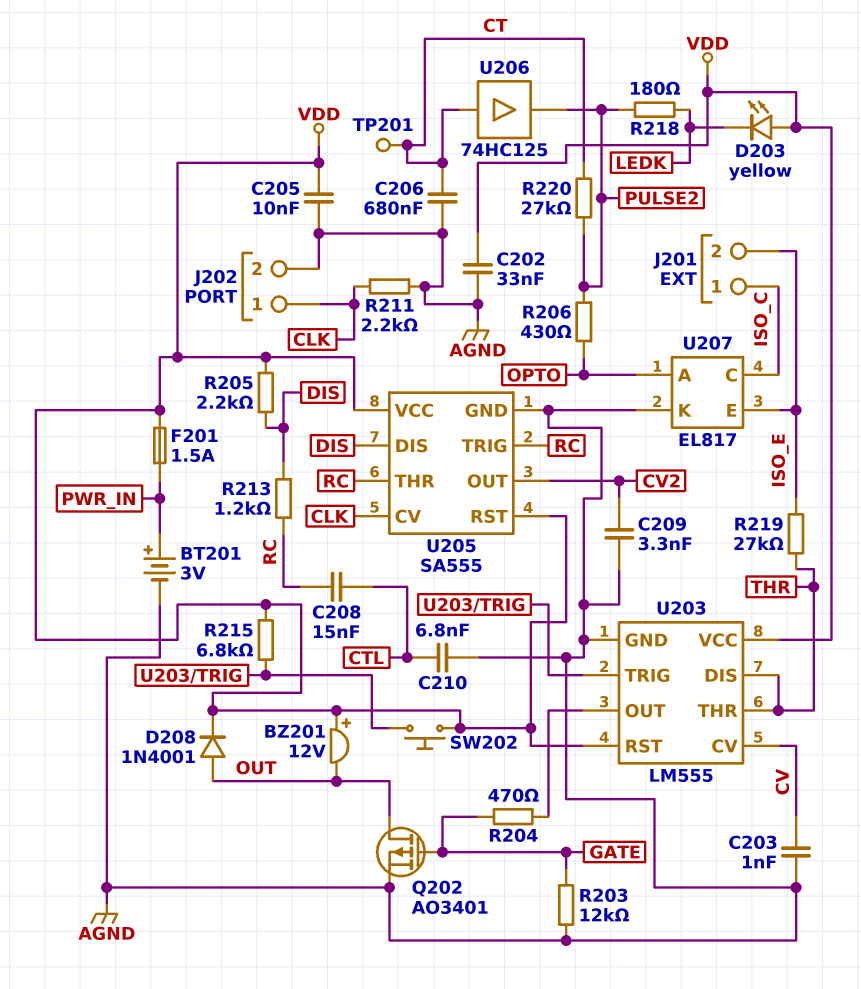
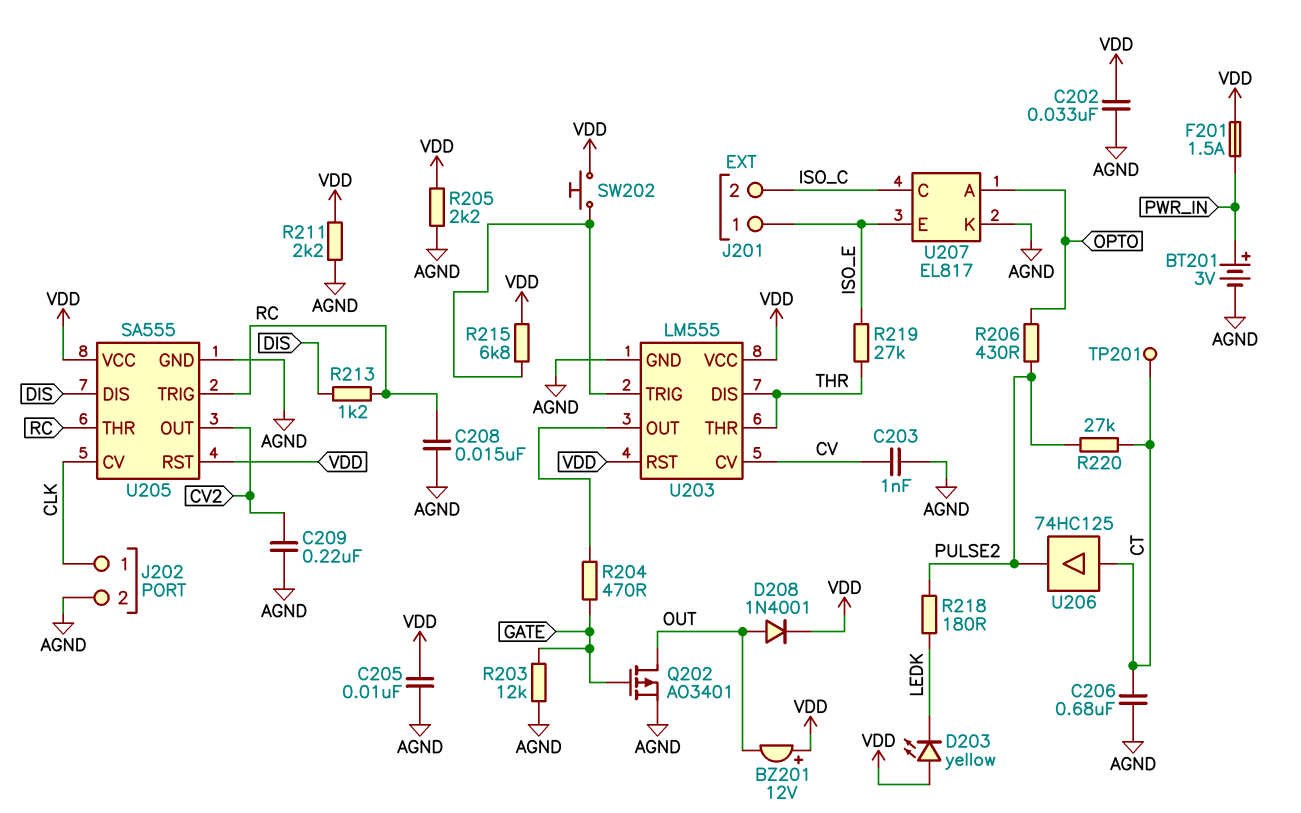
C208: 15nF (CTL, RC) -> 15nF (AGND, RC)
C209: 3.3nF (AGND, CV2) -> 220nF (AGND, CV2)
C210: 6.8nF (AGND, CTL) -> none
J201 pin 1: ISO_C -> ISO_E
J201 pin 2: ISO_E -> ISO_C
R205: 2.2k (DIS, VDD) -> 2.2k (AGND, VDD)
R211: 2.2k (AGND, CLK) -> 2.2k (AGND, VDD)

